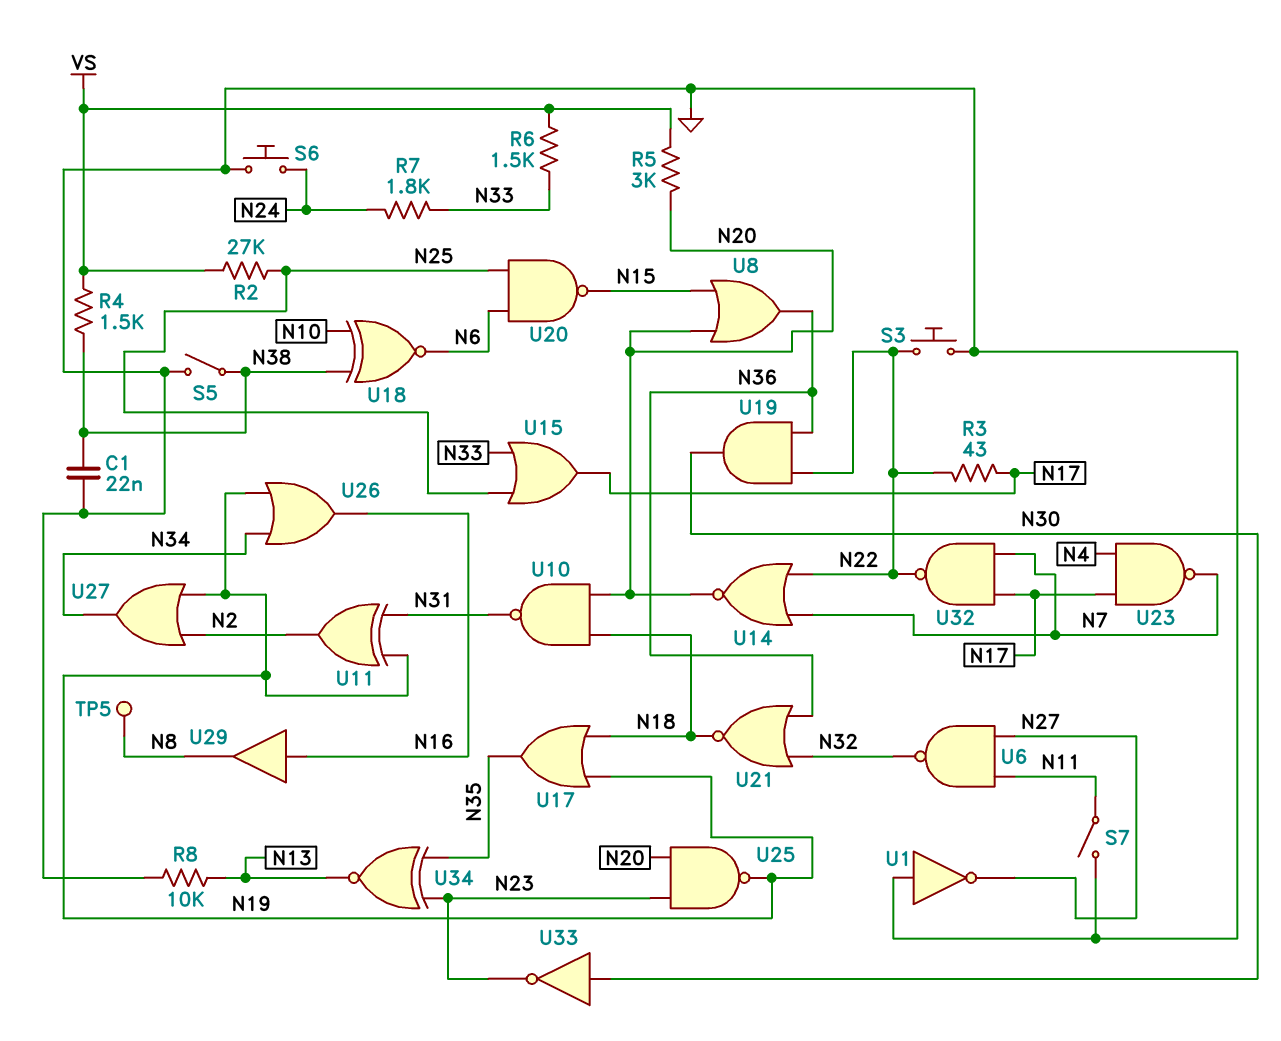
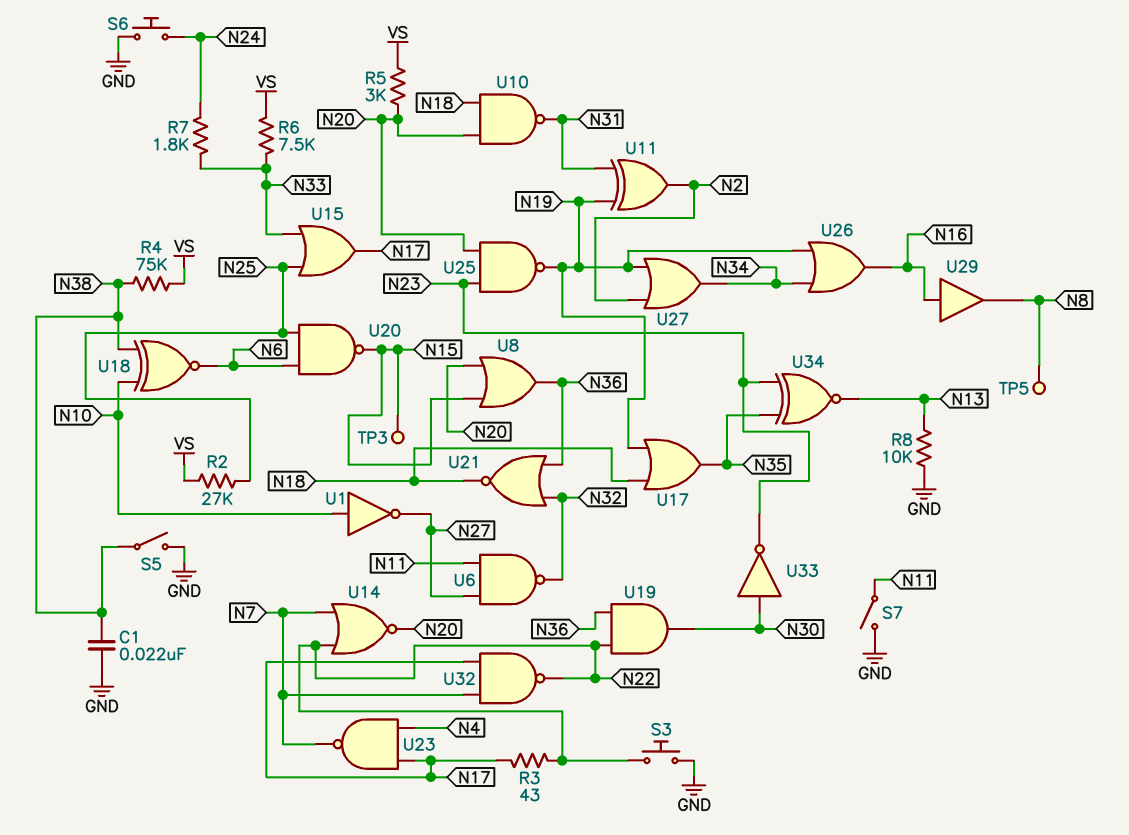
R4: 1.5k (N38, VS) -> 75k (N38, VS)
R6: 1.5k (N33, VS) -> 7.5k (N33, VS)
TP3: none -> test point (N15)
U1: NOT (in GND, out N27) -> NOT (in N10, out N27)

